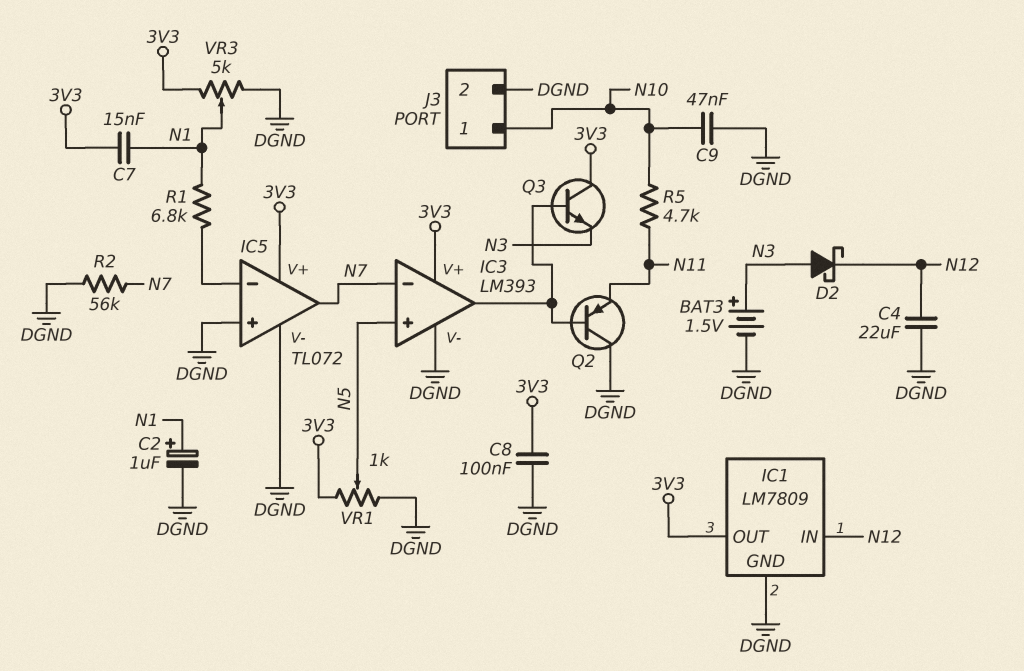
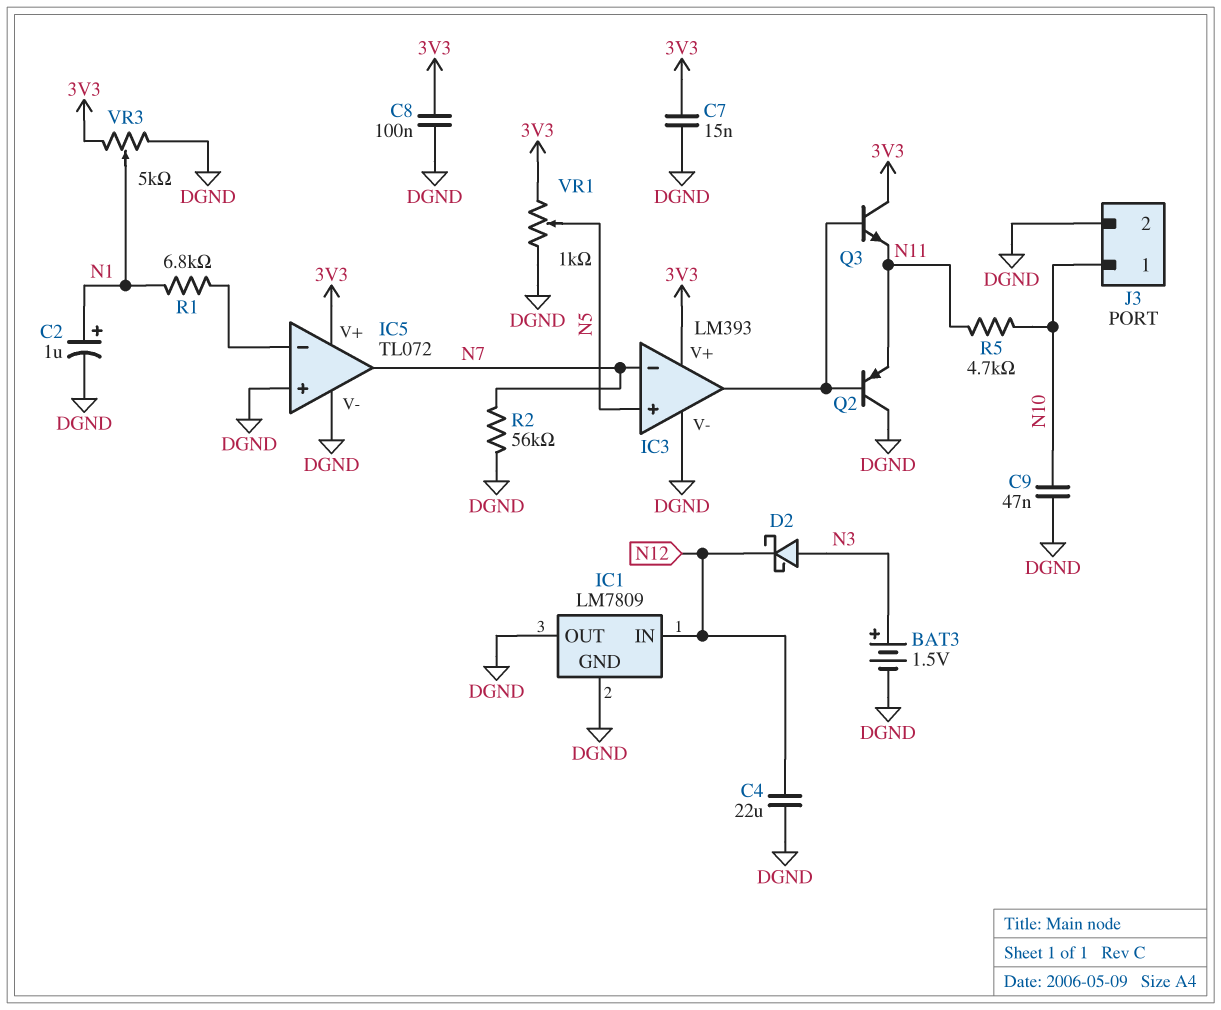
C7: 15nF (3V3, N1) -> 15nF (3V3, DGND)
IC1 pin OUT: 3V3 -> DGND
Q3: NPN (B IC3/out, C 3V3, E N3) -> NPN (B IC3/out, C 3V3, E N11)

